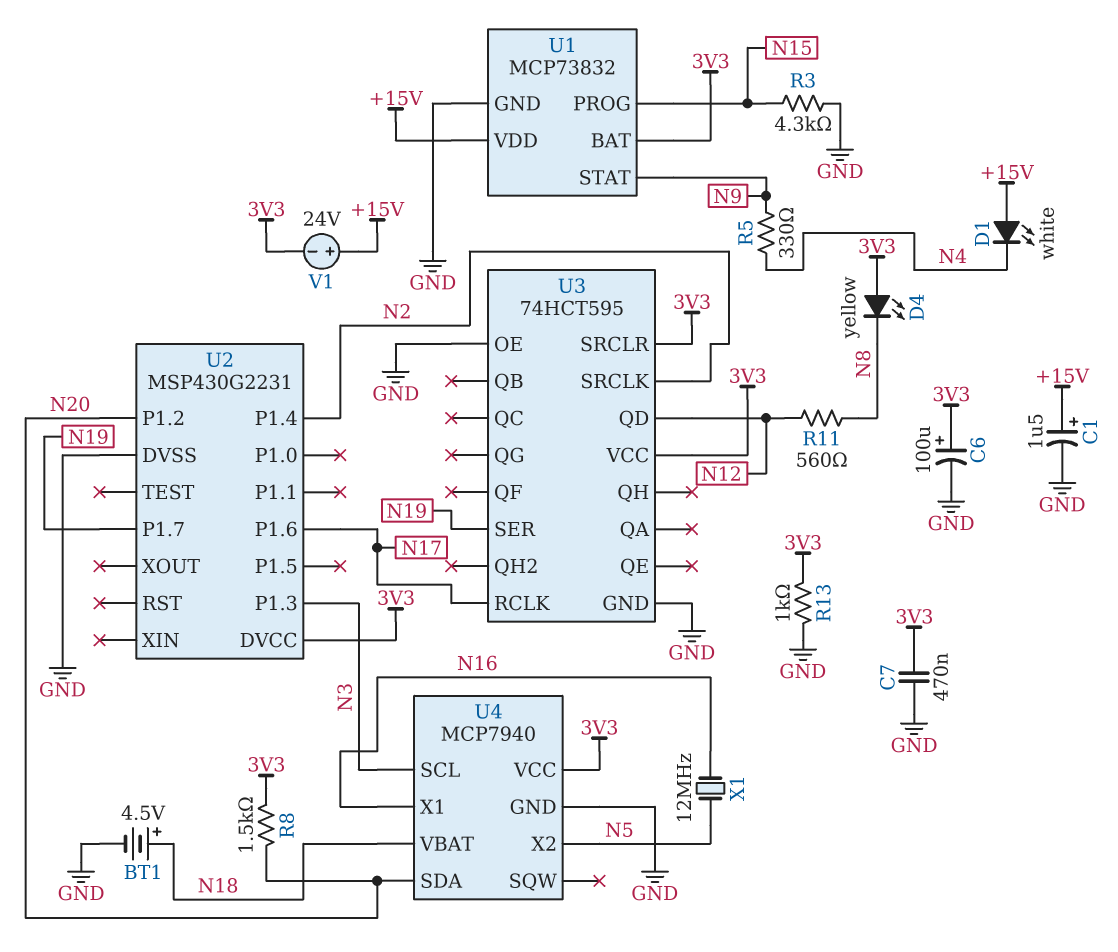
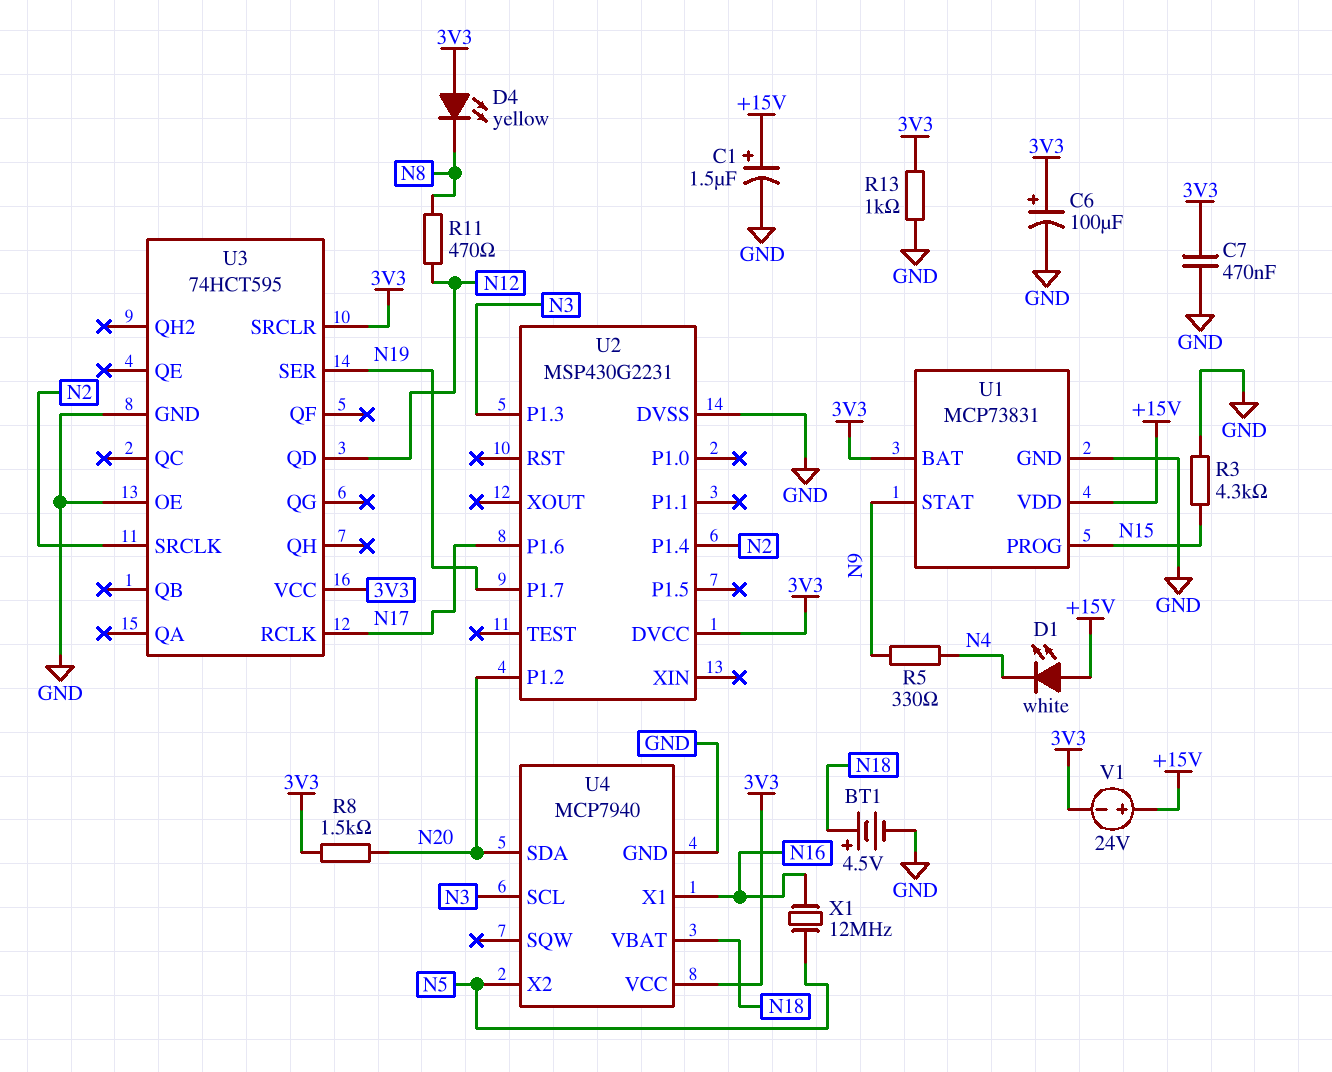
R11: 560 (N8, N12) -> 470 (N8, N12)
U1: MCP73832 -> MCP73831

